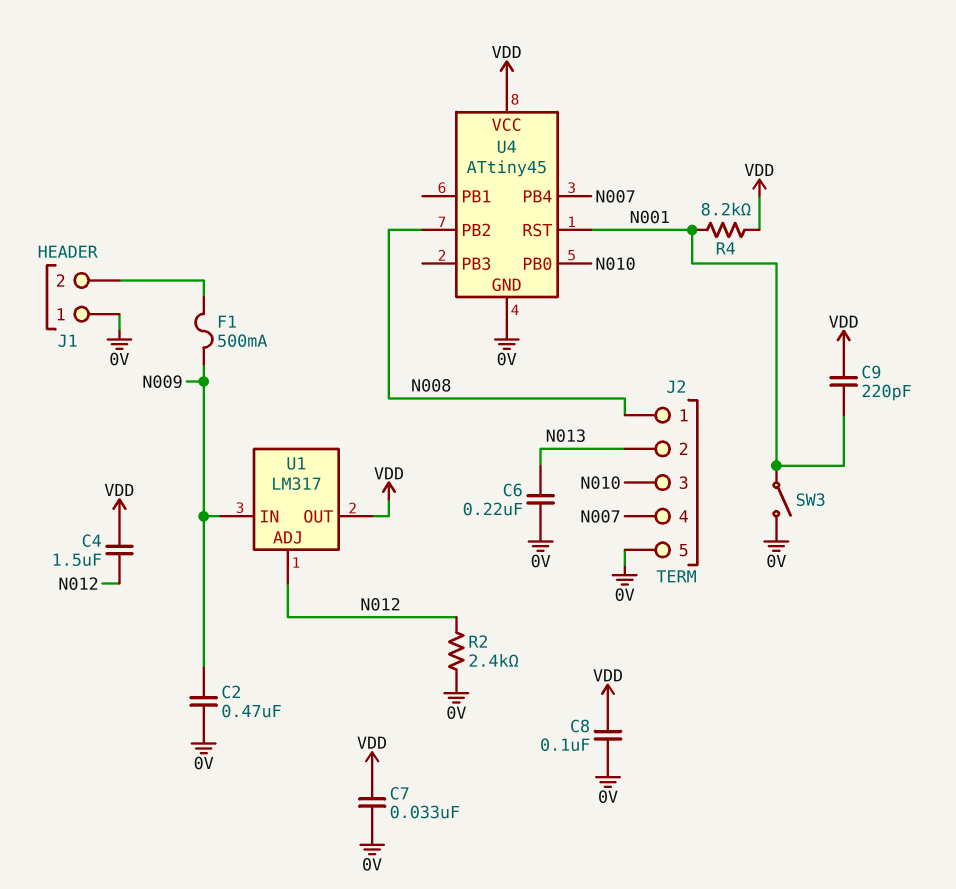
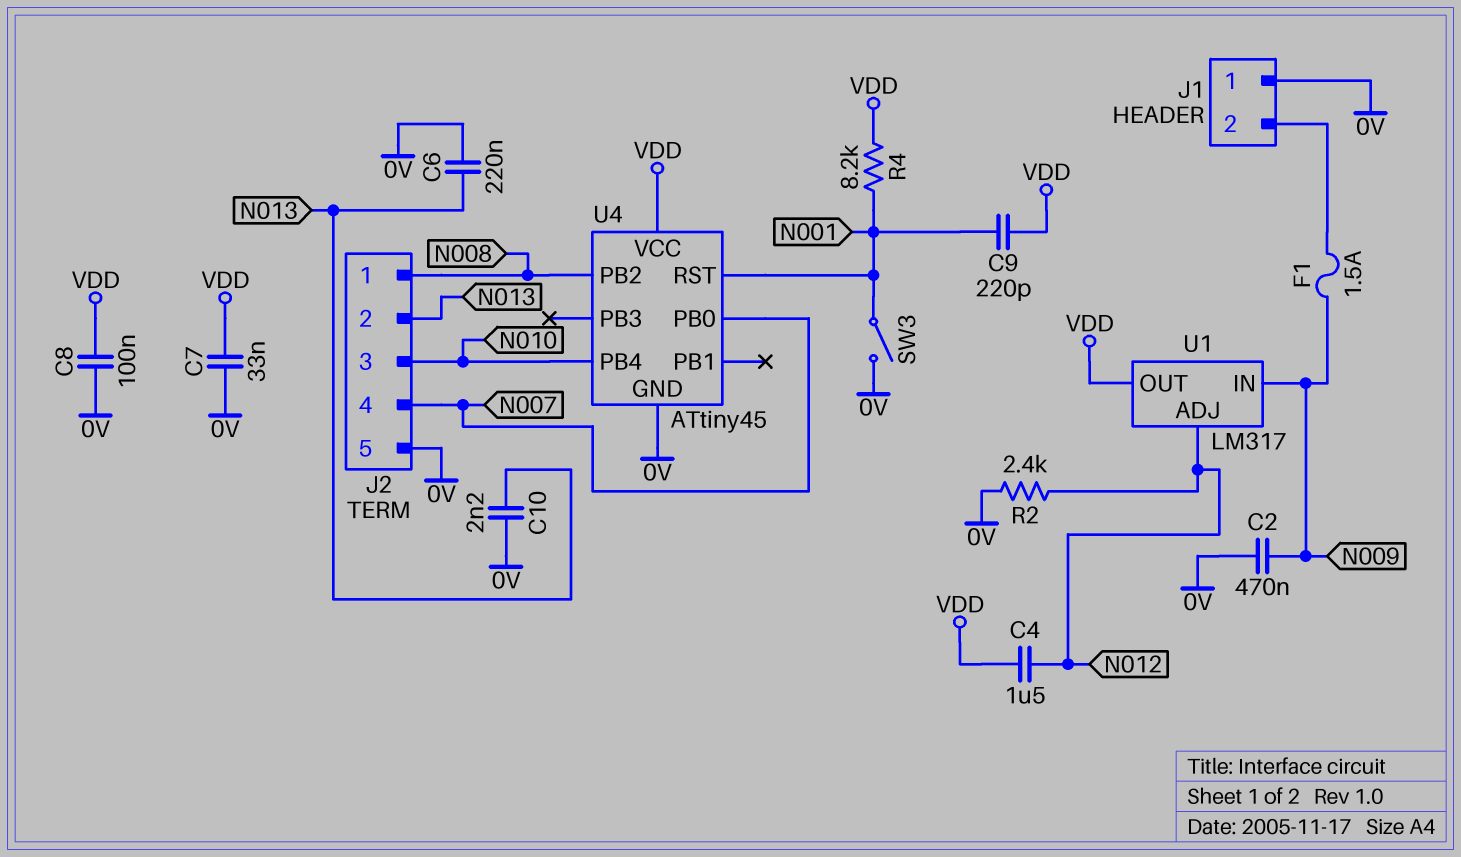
C10: none -> 2.2nF (0V, N013)
F1: 500mA (J1/2, N009) -> 1.5A (J1/2, N009)
U4 pin PB0: N010 -> N007
U4 pin PB4: N007 -> N010

